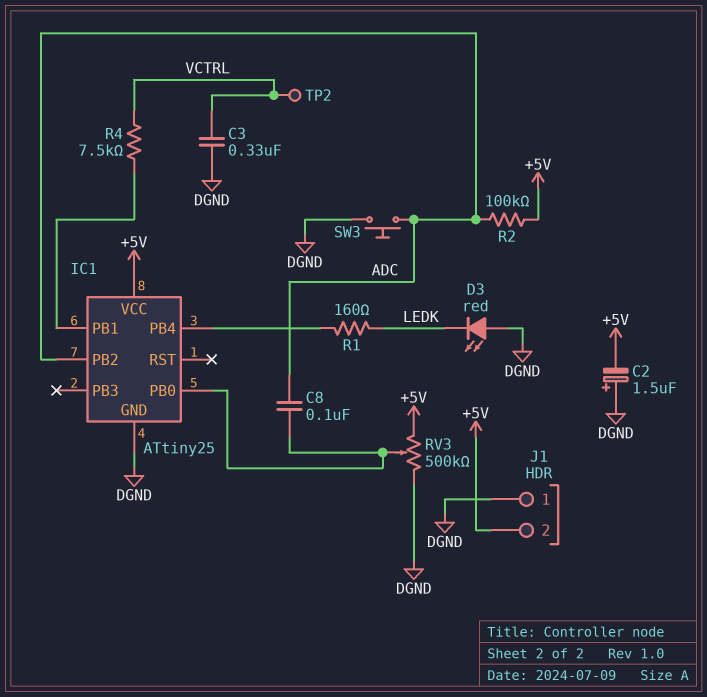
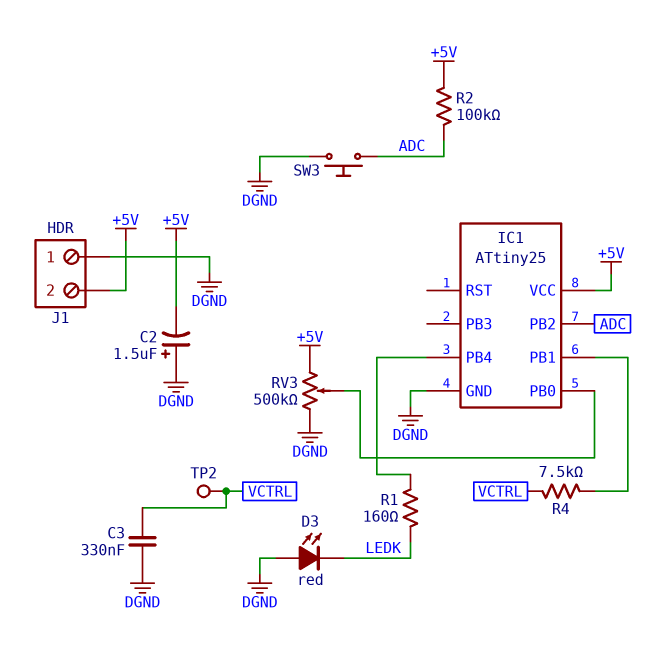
C8: 100nF (ADC, IC1/PB0) -> none

